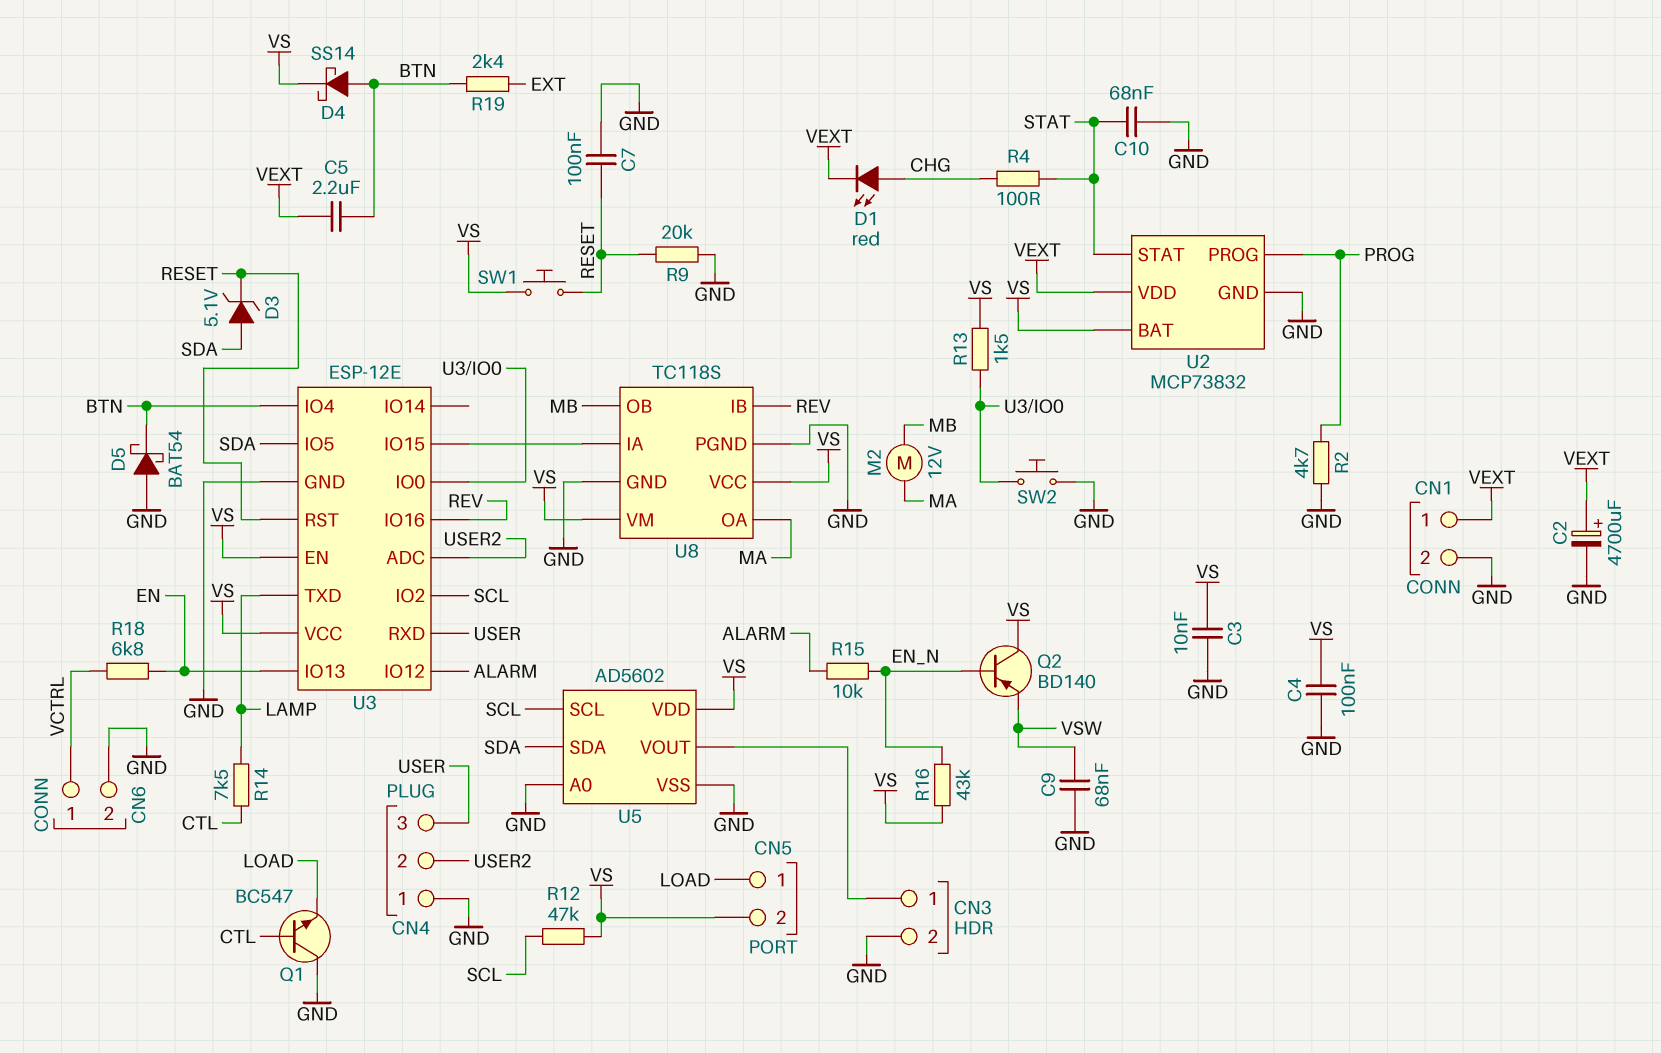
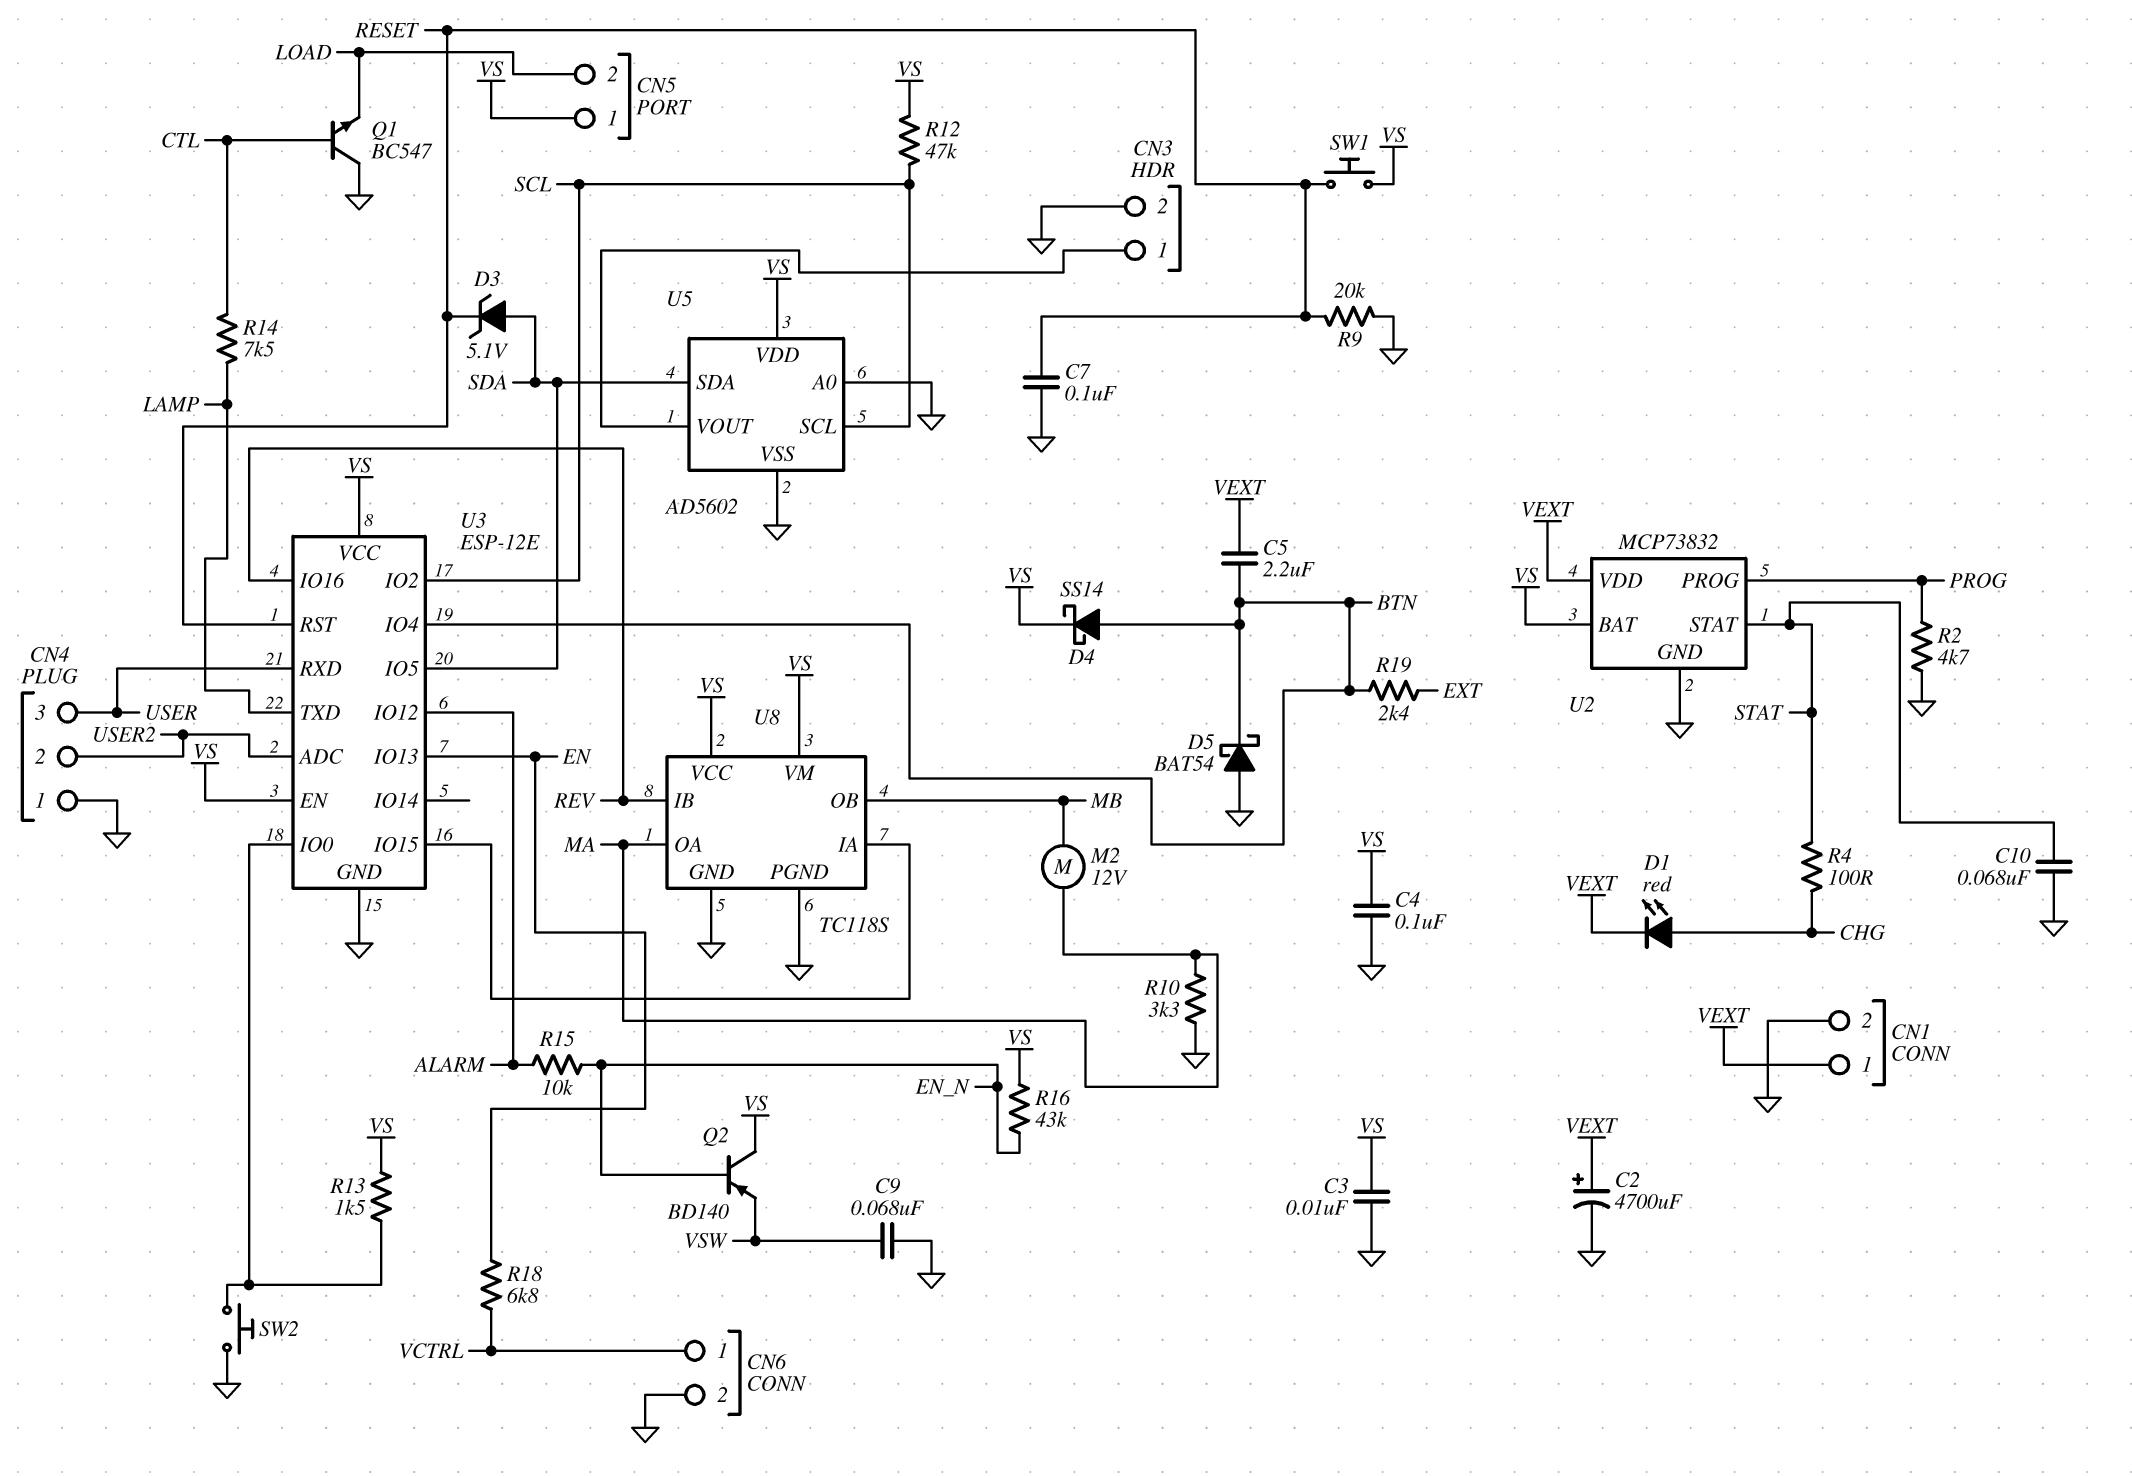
CN5 pin 1: LOAD -> VS
CN5 pin 2: VS -> LOAD
R10: none -> 3.3k (GND, MA)

